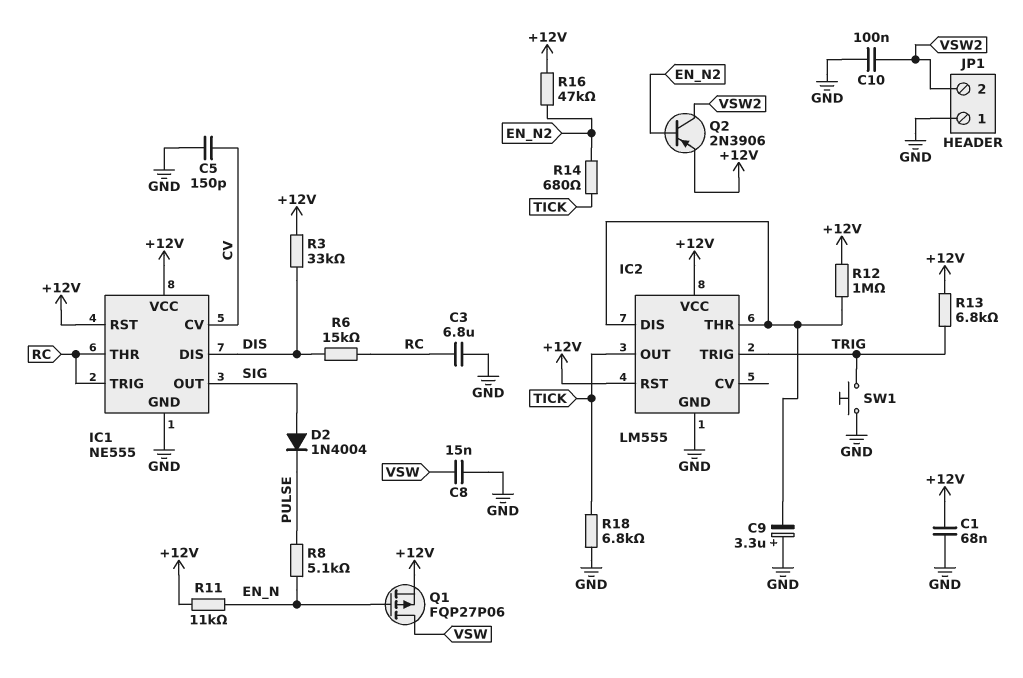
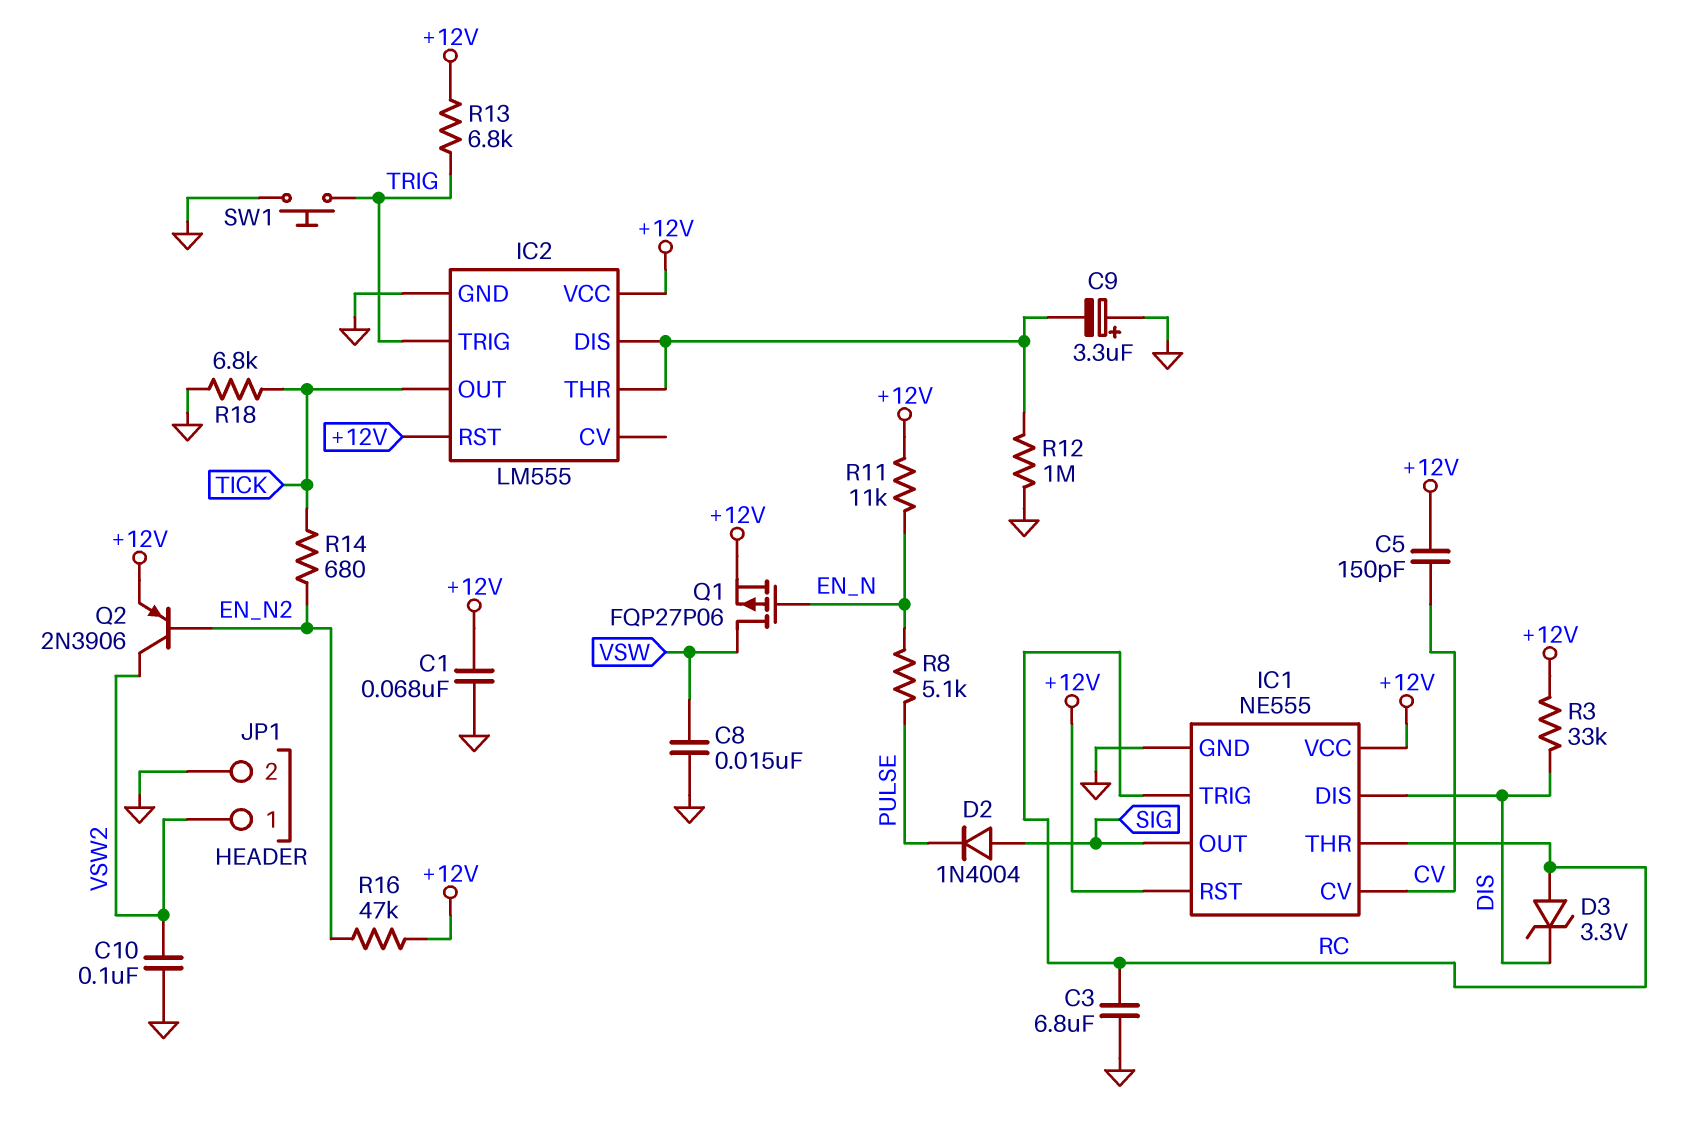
C5: 150pF (CV, GND) -> 150pF (+12V, CV)
D3: none -> zener 3.3V (A RC, K DIS)
JP1 pin 1: GND -> VSW2
JP1 pin 2: VSW2 -> GND
R6: 15k (DIS, RC) -> none
R12: 1M (+12V, IC2/DIS) -> 1M (GND, IC2/DIS)

